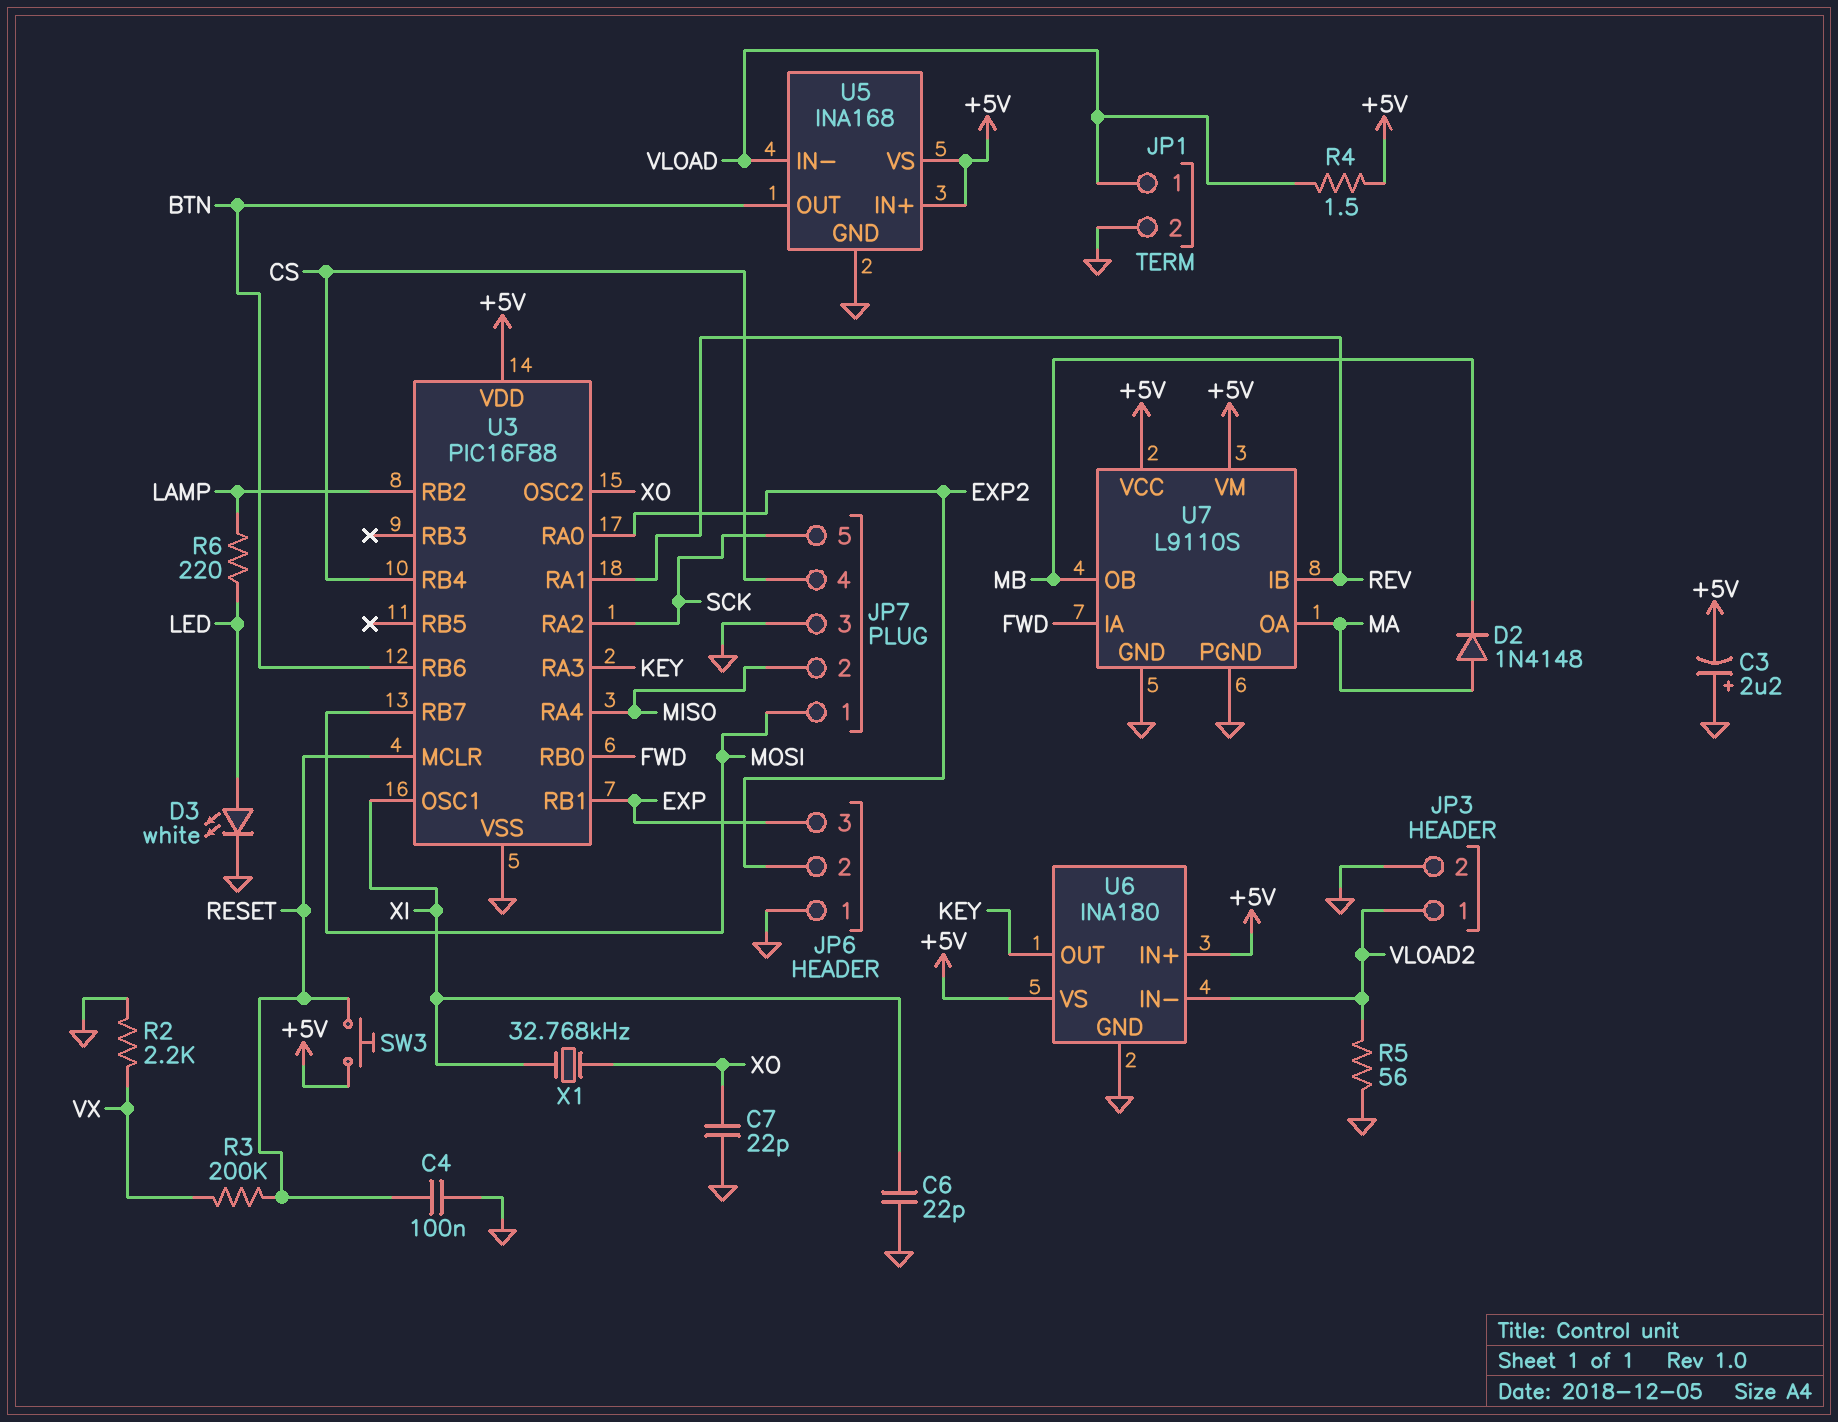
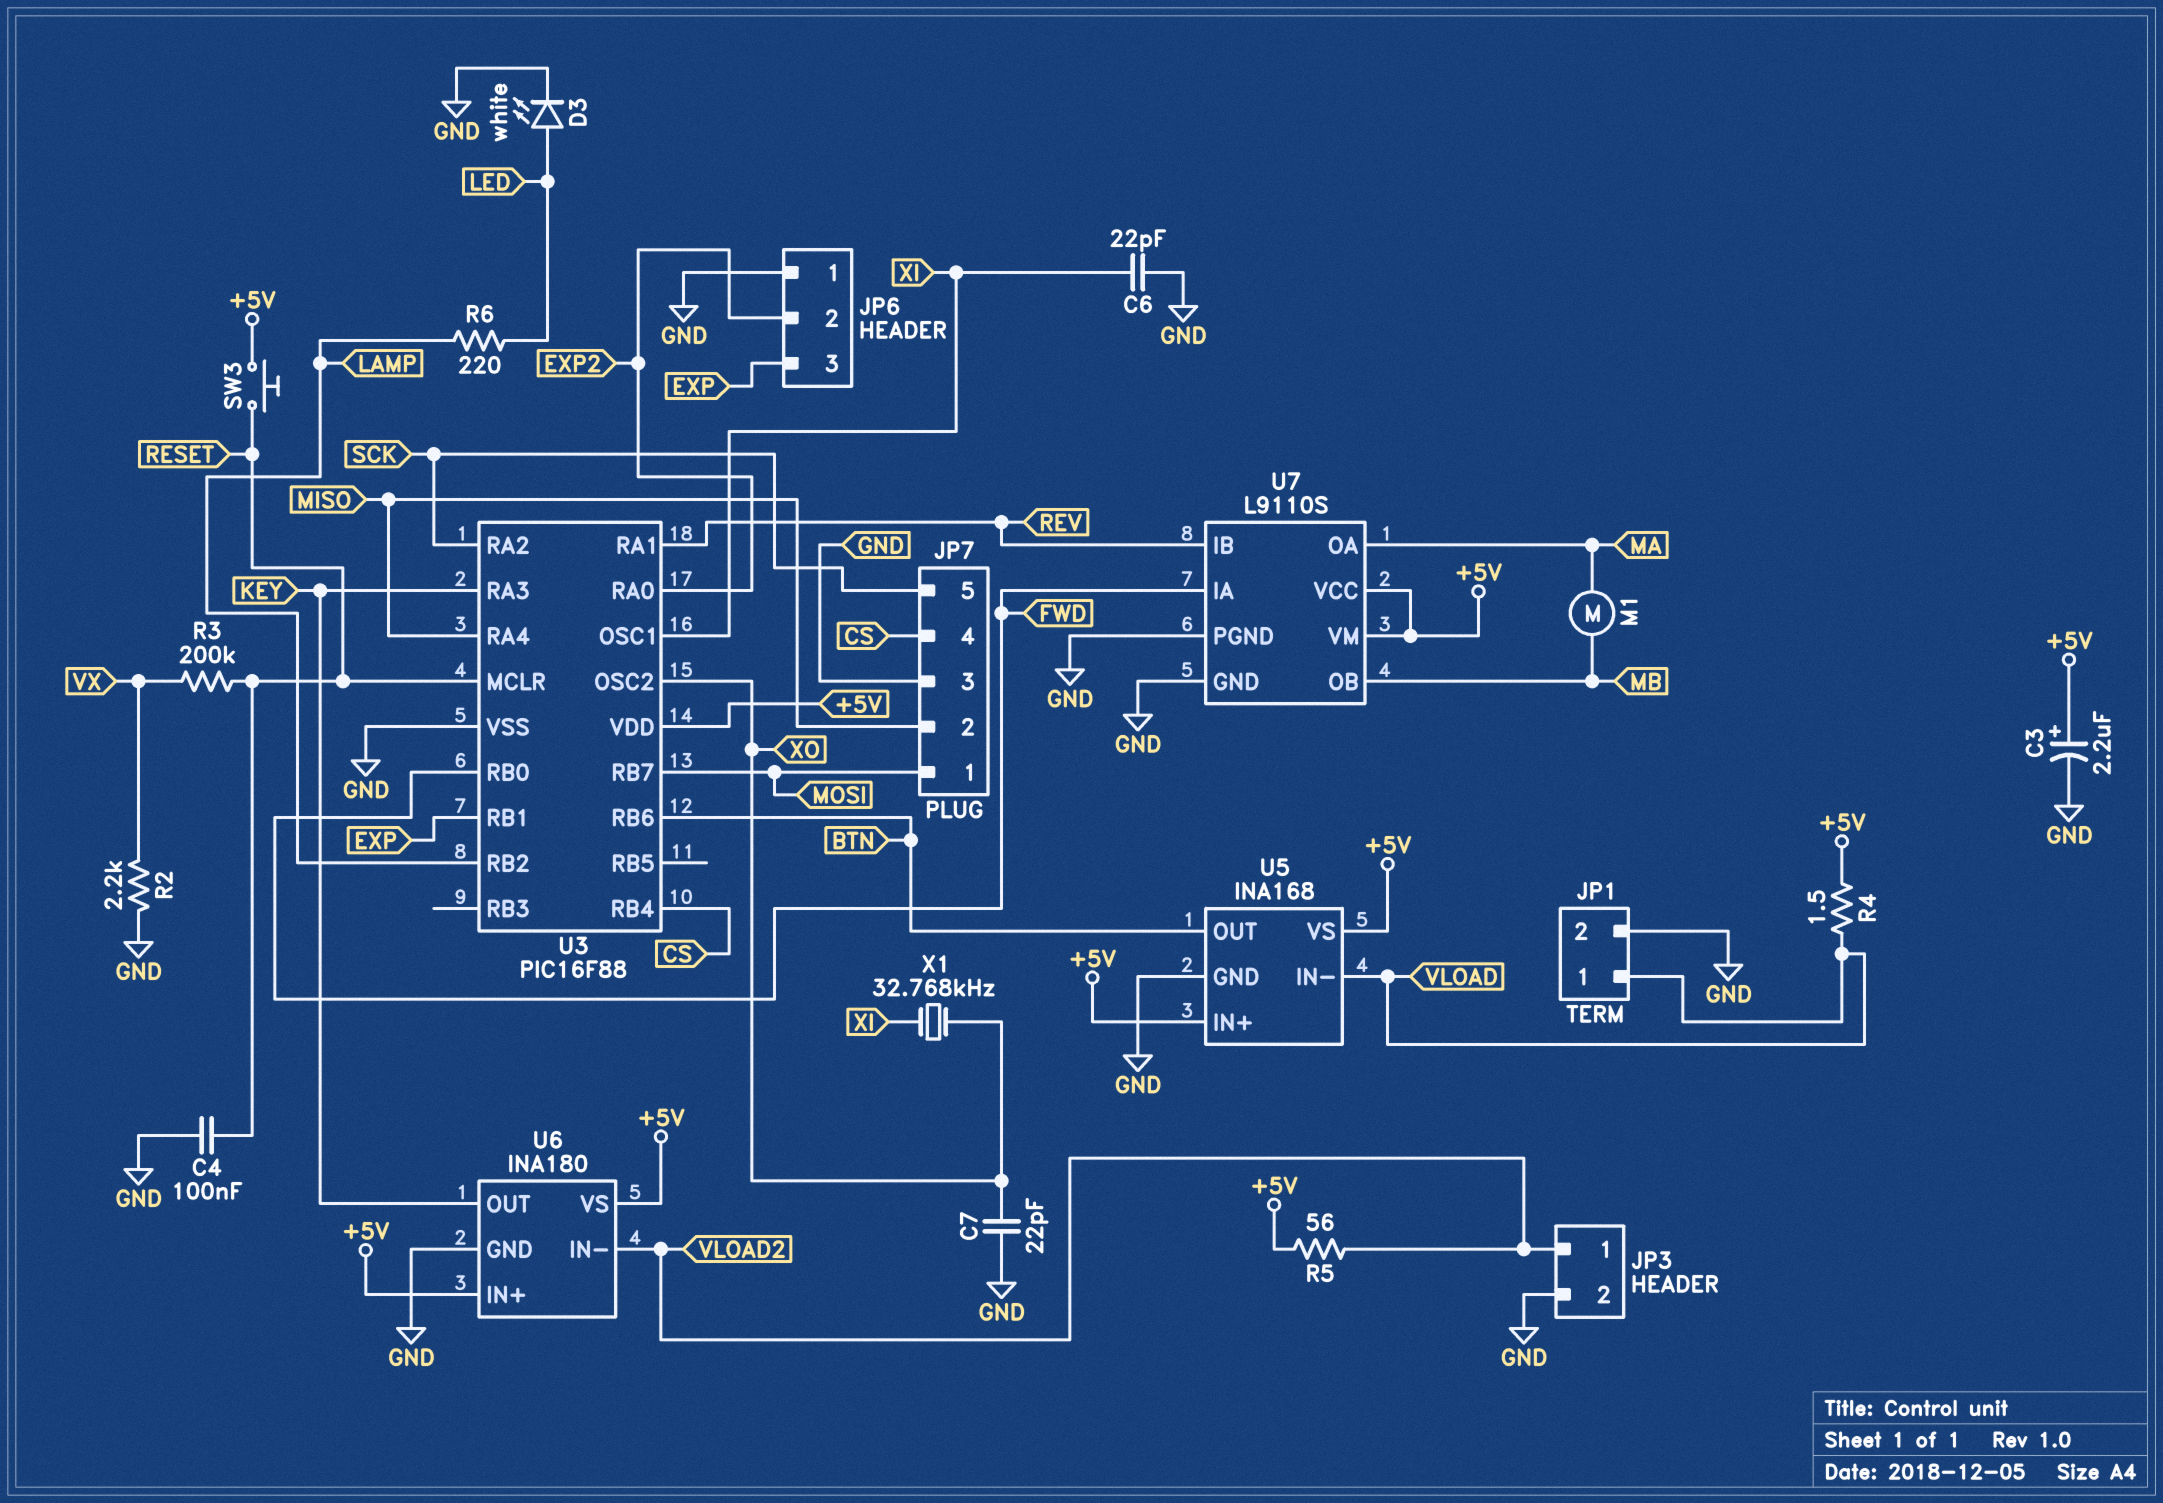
C3: 2.2uF (plus GND, minus +5V) -> 2.2uF (plus +5V, minus GND)
D2: diode 1N4148 (A MA, K MB) -> none
M1: none -> motor (MA, MB)
R5: 56 (GND, VLOAD2) -> 56 (+5V, VLOAD2)

